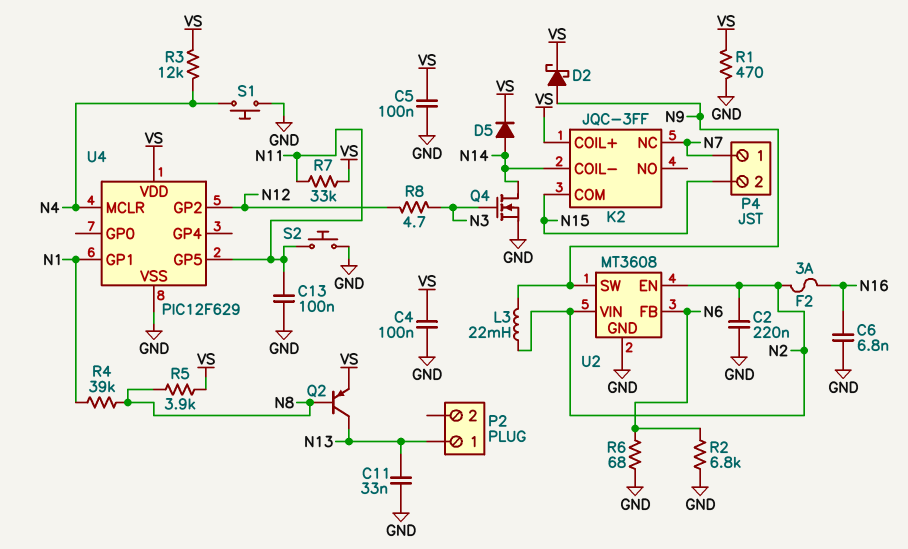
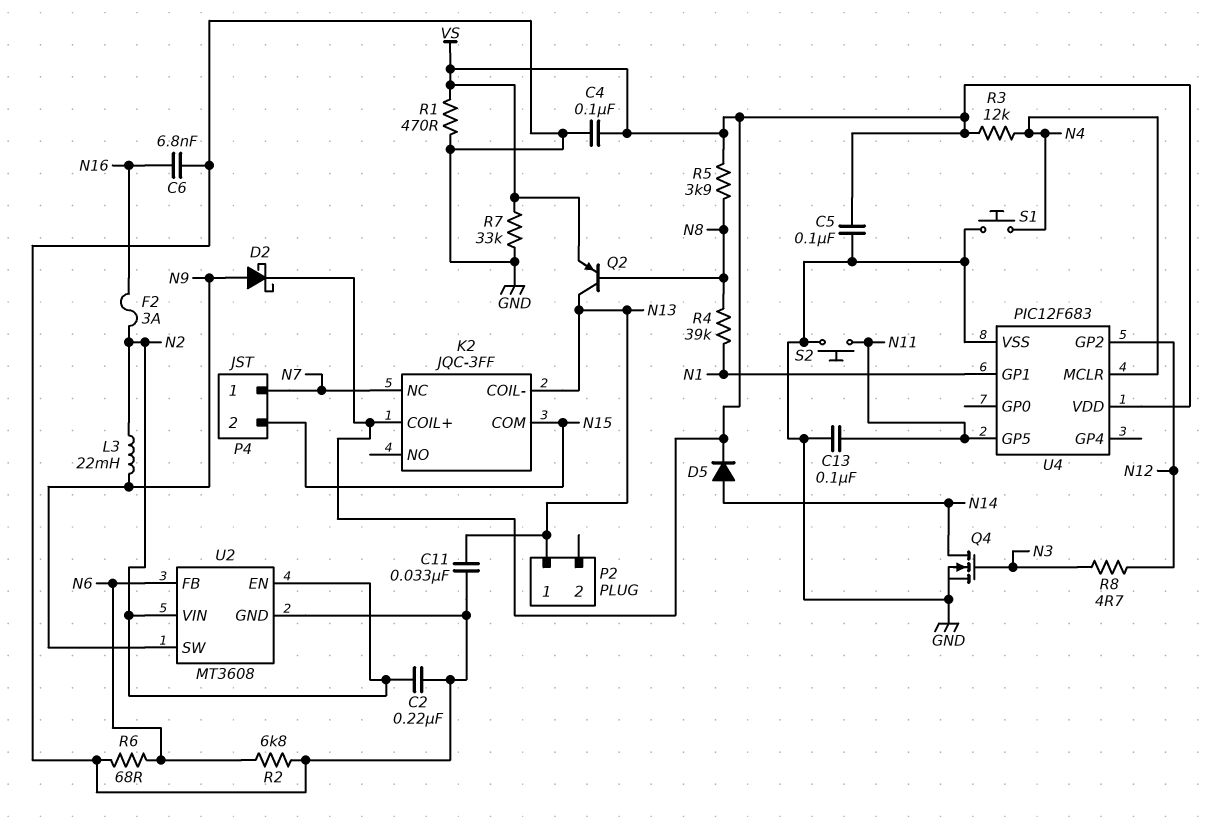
K2 pin COIL-: N14 -> N13
R7: 33k (N11, VS) -> 33k (GND, VS)
U4: PIC12F629 -> PIC12F683

